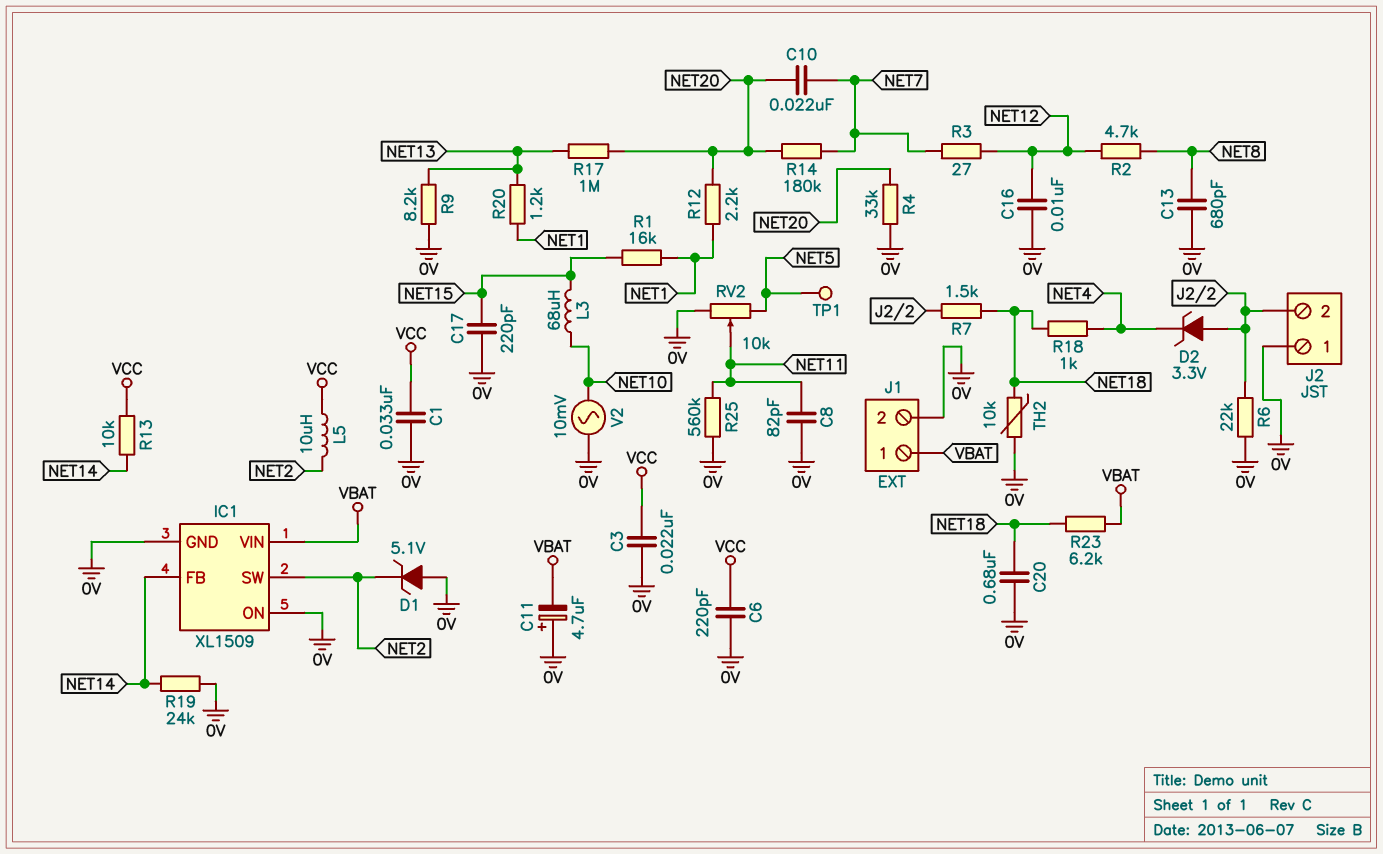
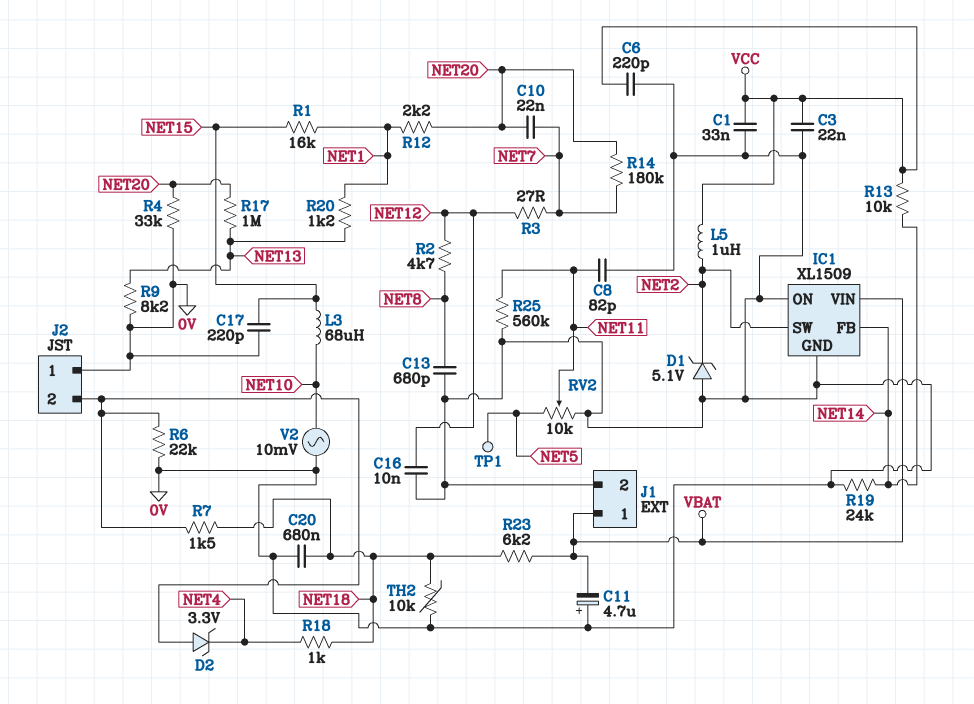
L5: 10uH (NET2, VCC) -> 1uH (NET2, VCC)

